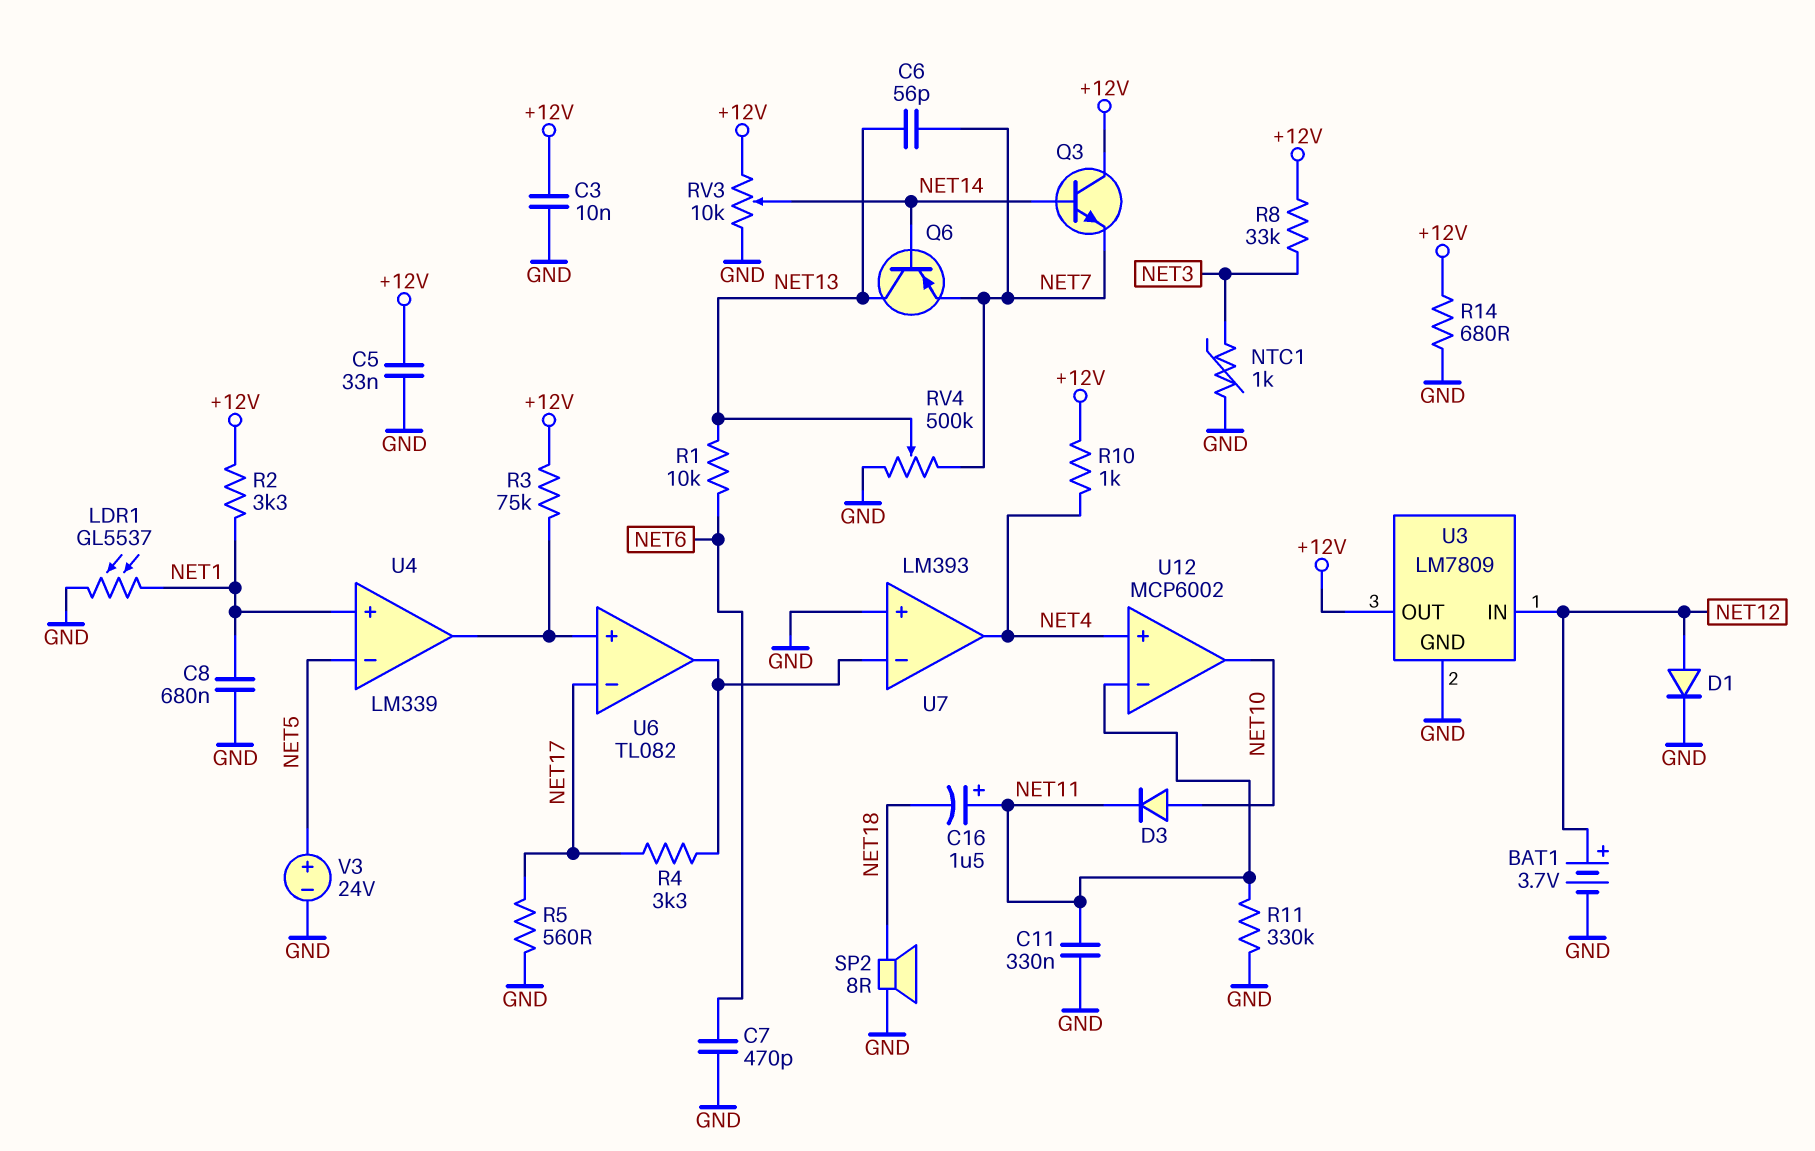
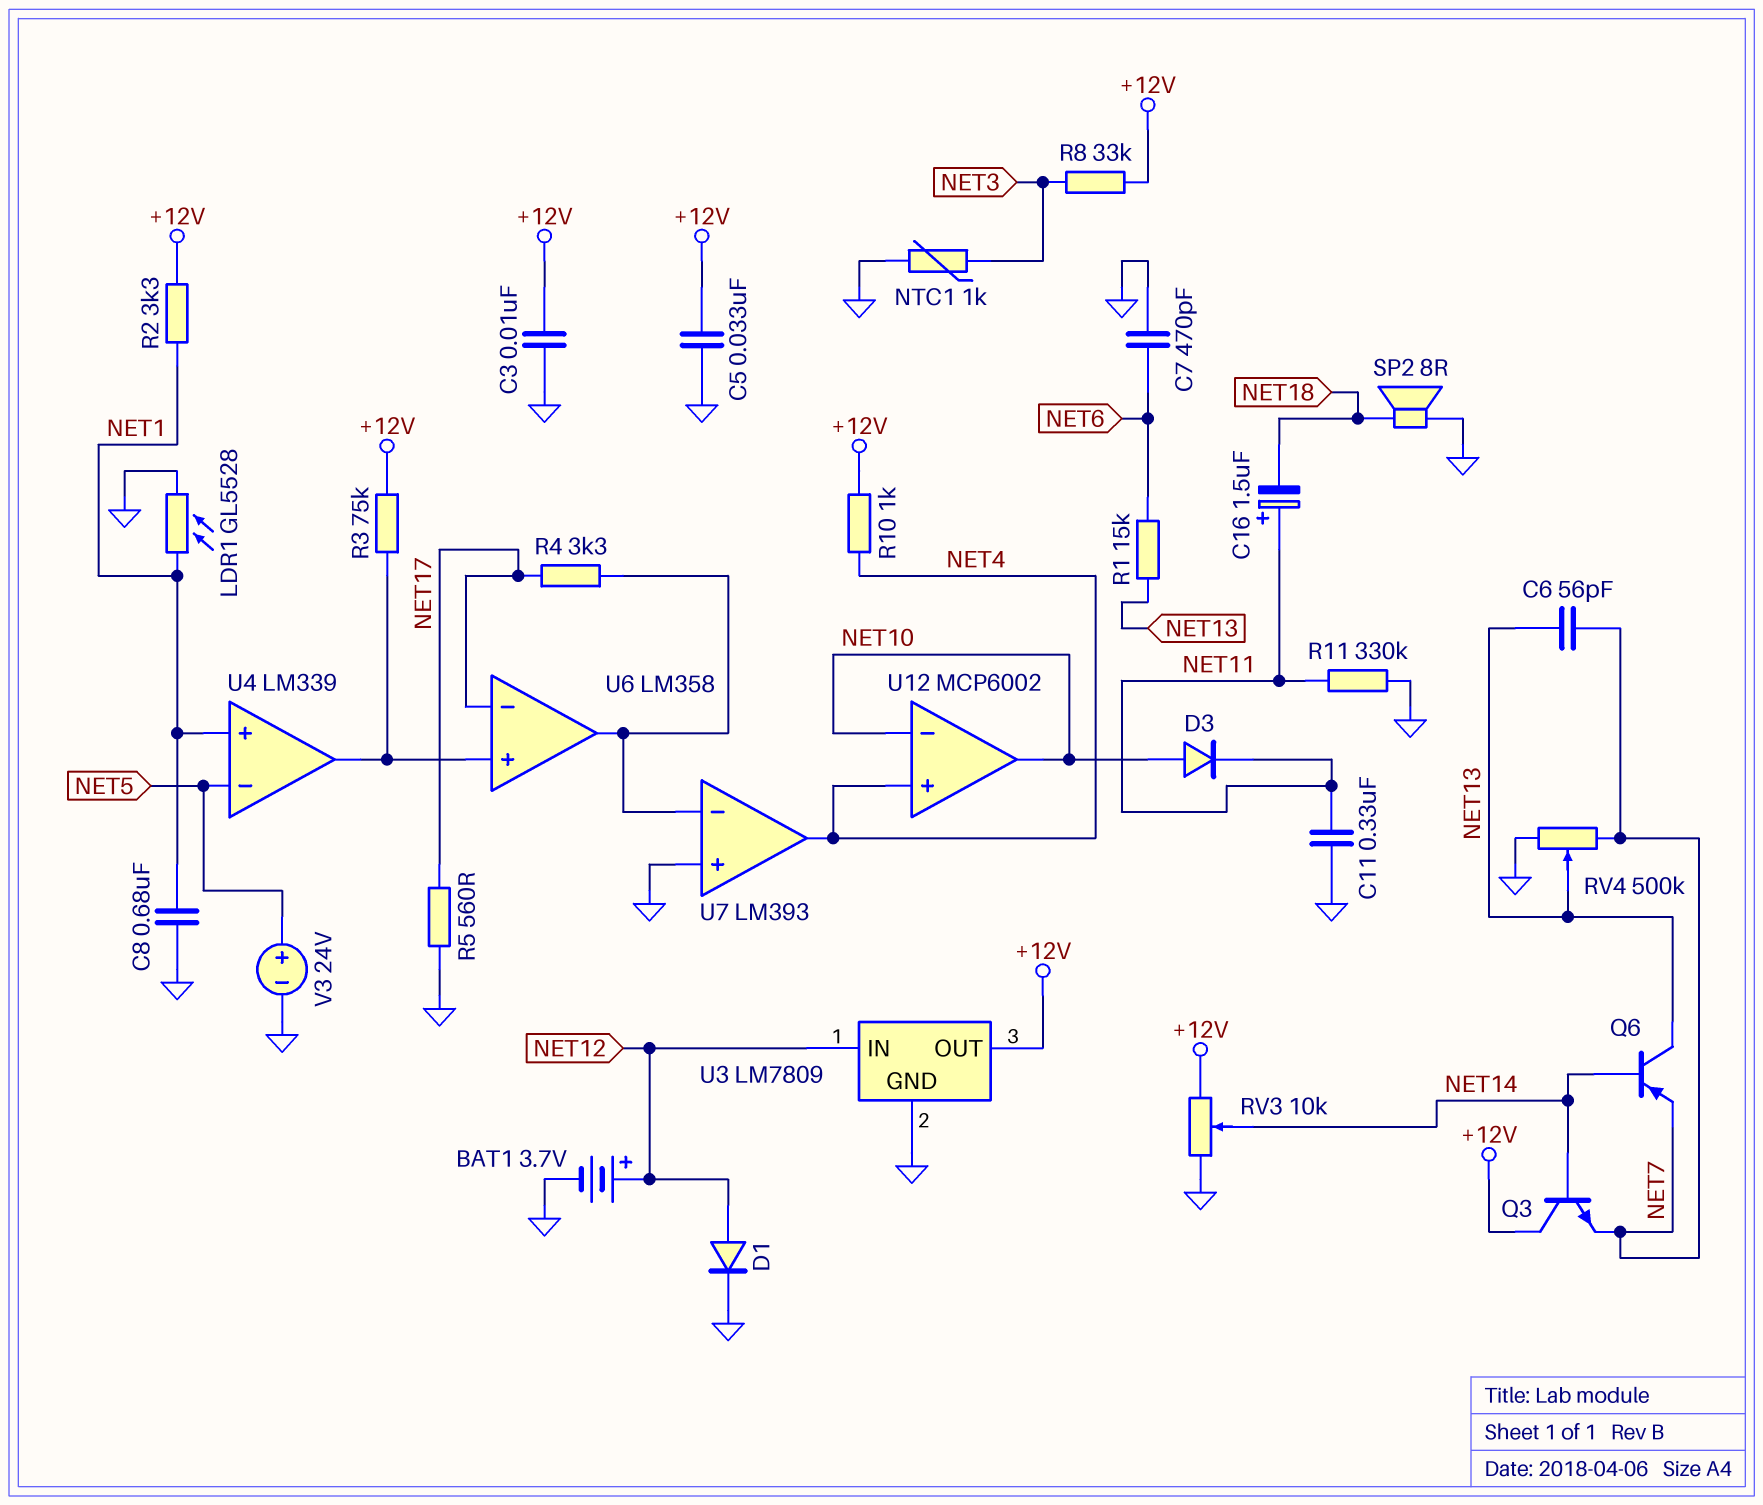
LDR1: GL5537 (GND, NET1) -> GL5528 (GND, NET1)
R1: 10k (NET6, NET13) -> 15k (NET6, NET13)
R14: 680 (+12V, GND) -> none
U6: TL082 -> LM358
U12 pin in-: NET11 -> NET10

